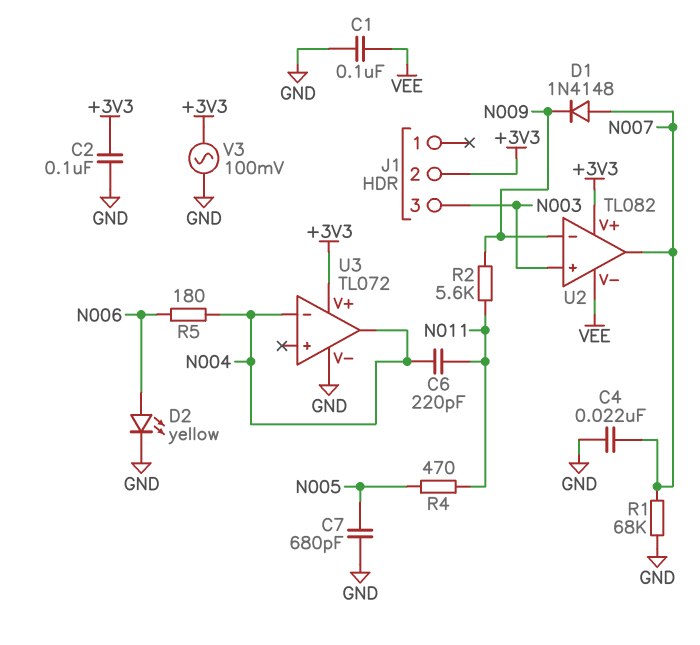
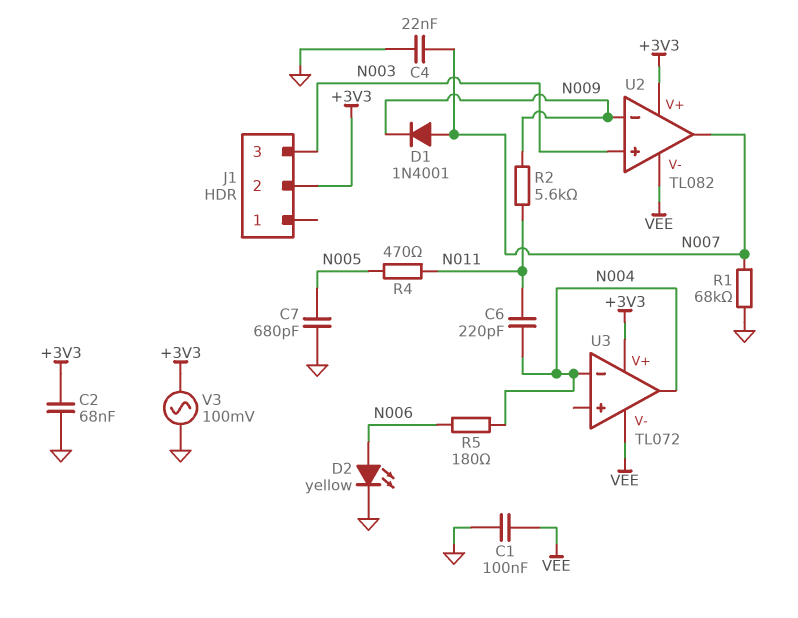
C2: 100nF (+3V3, GND) -> 68nF (+3V3, GND)
D1: diode 1N4148 (A N007, K N009) -> diode 1N4001 (A N007, K N009)
U3 pin V-: GND -> VEE

